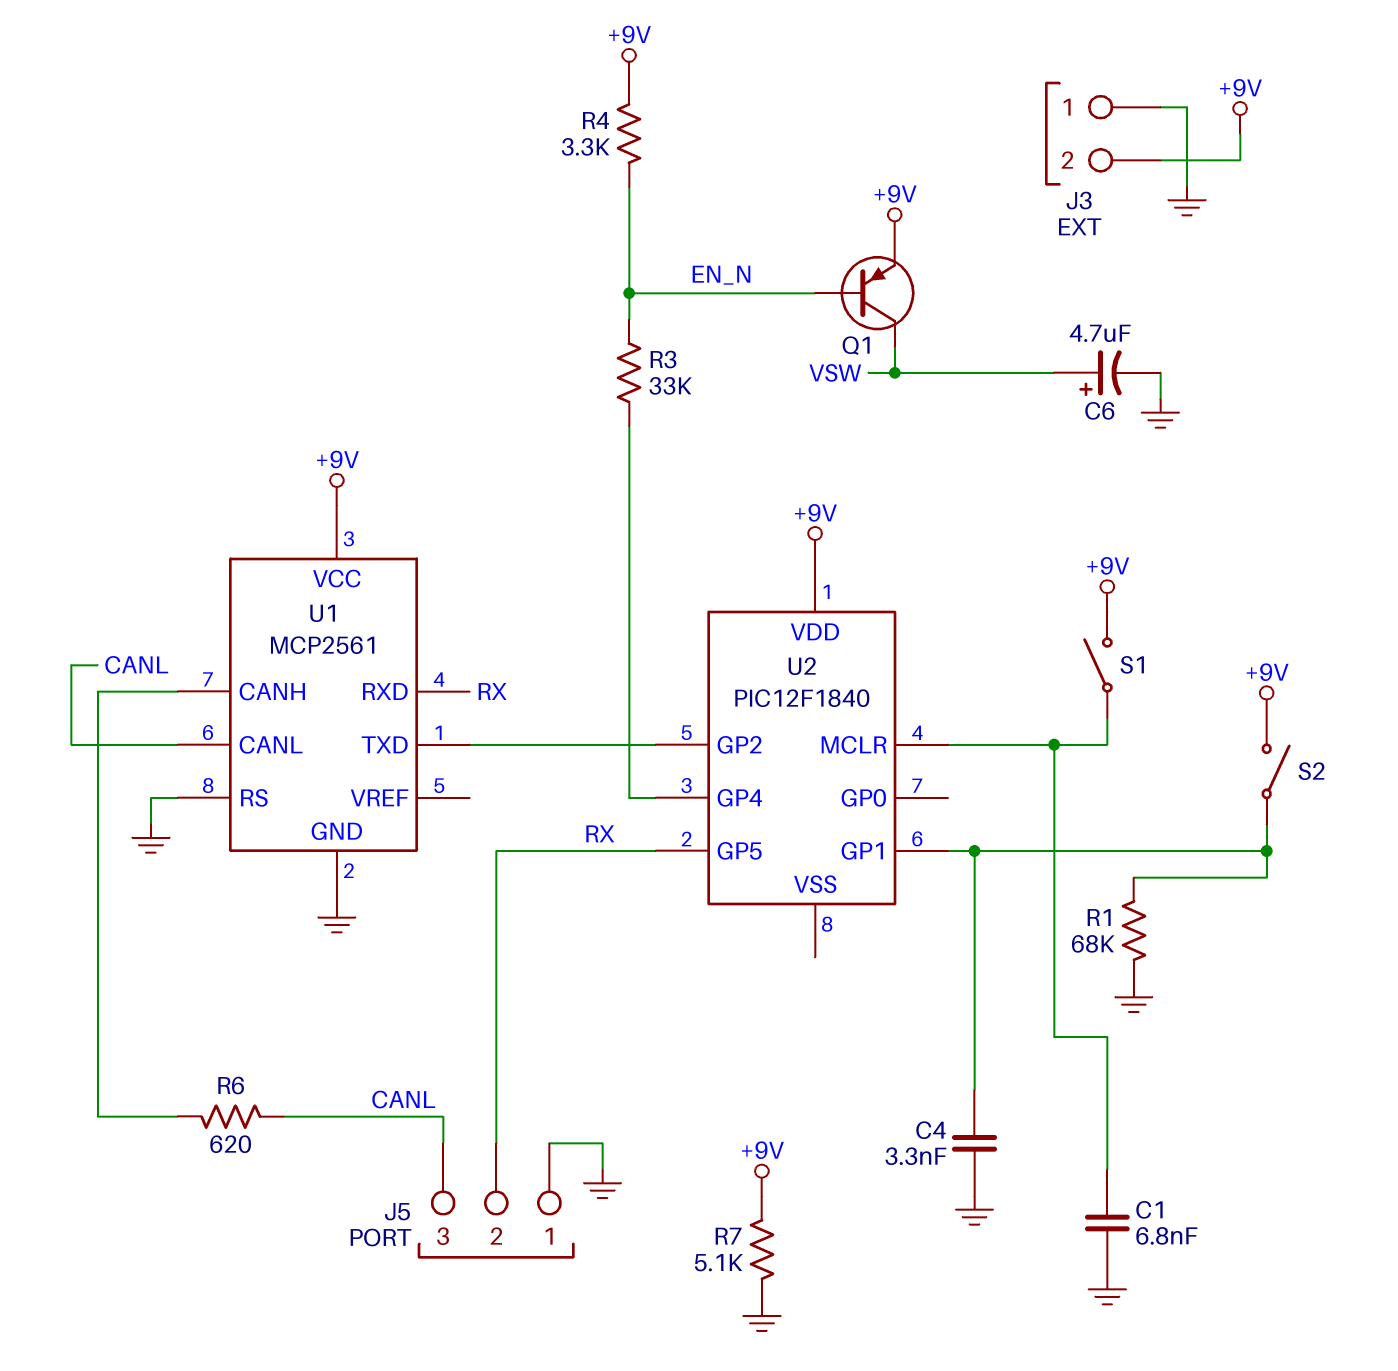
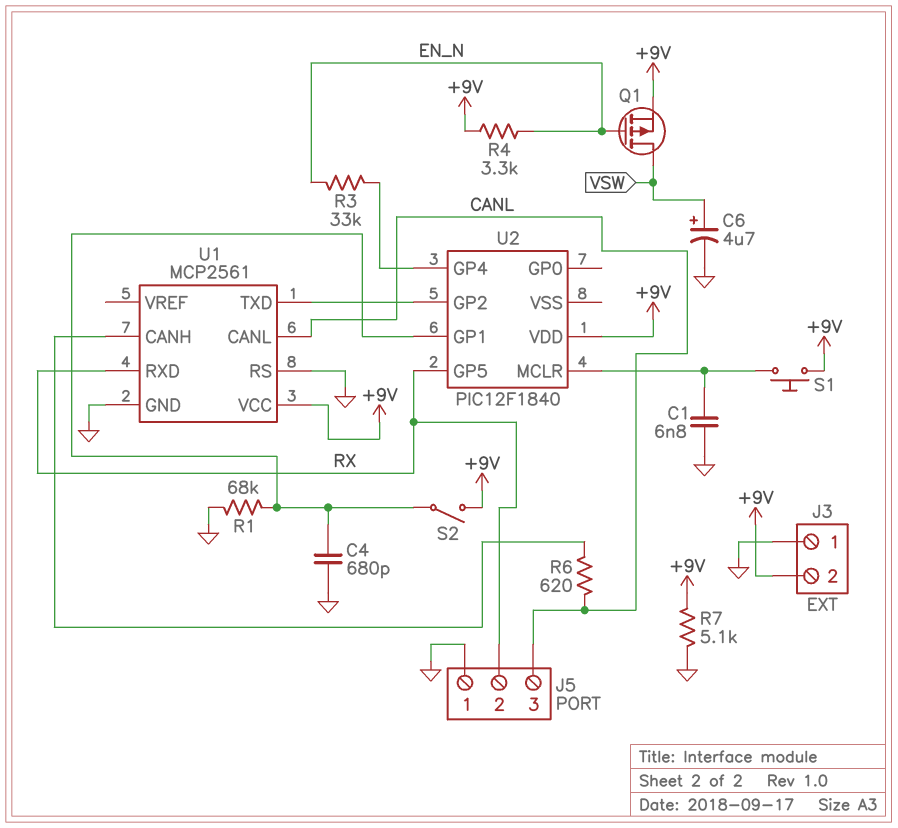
C4: 3.3nF (GND, U2/GP1) -> 680pF (GND, U2/GP1)
Q1: PNP (B EN_N, C VSW, E +9V) -> PMOS (G EN_N, D VSW, S +9V)
S1: switch (+9V, U2/MCLR) -> button (+9V, U2/MCLR)

